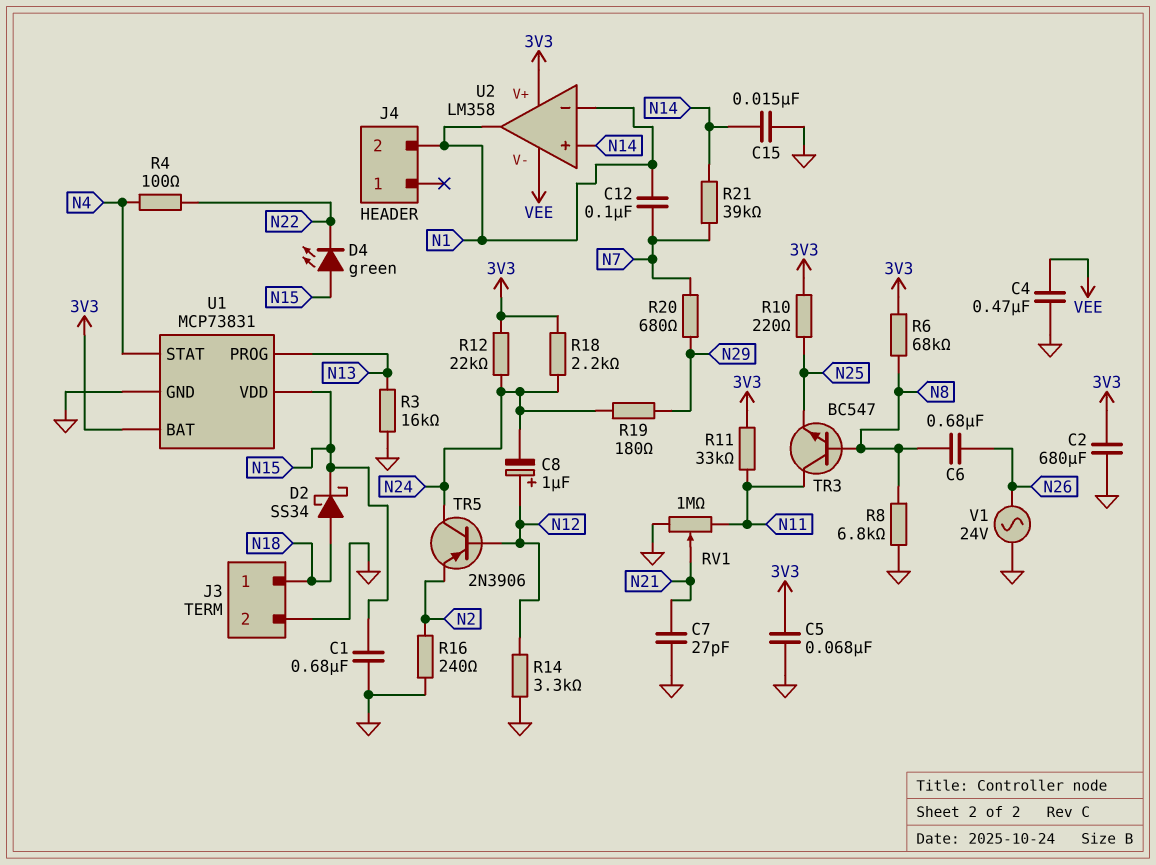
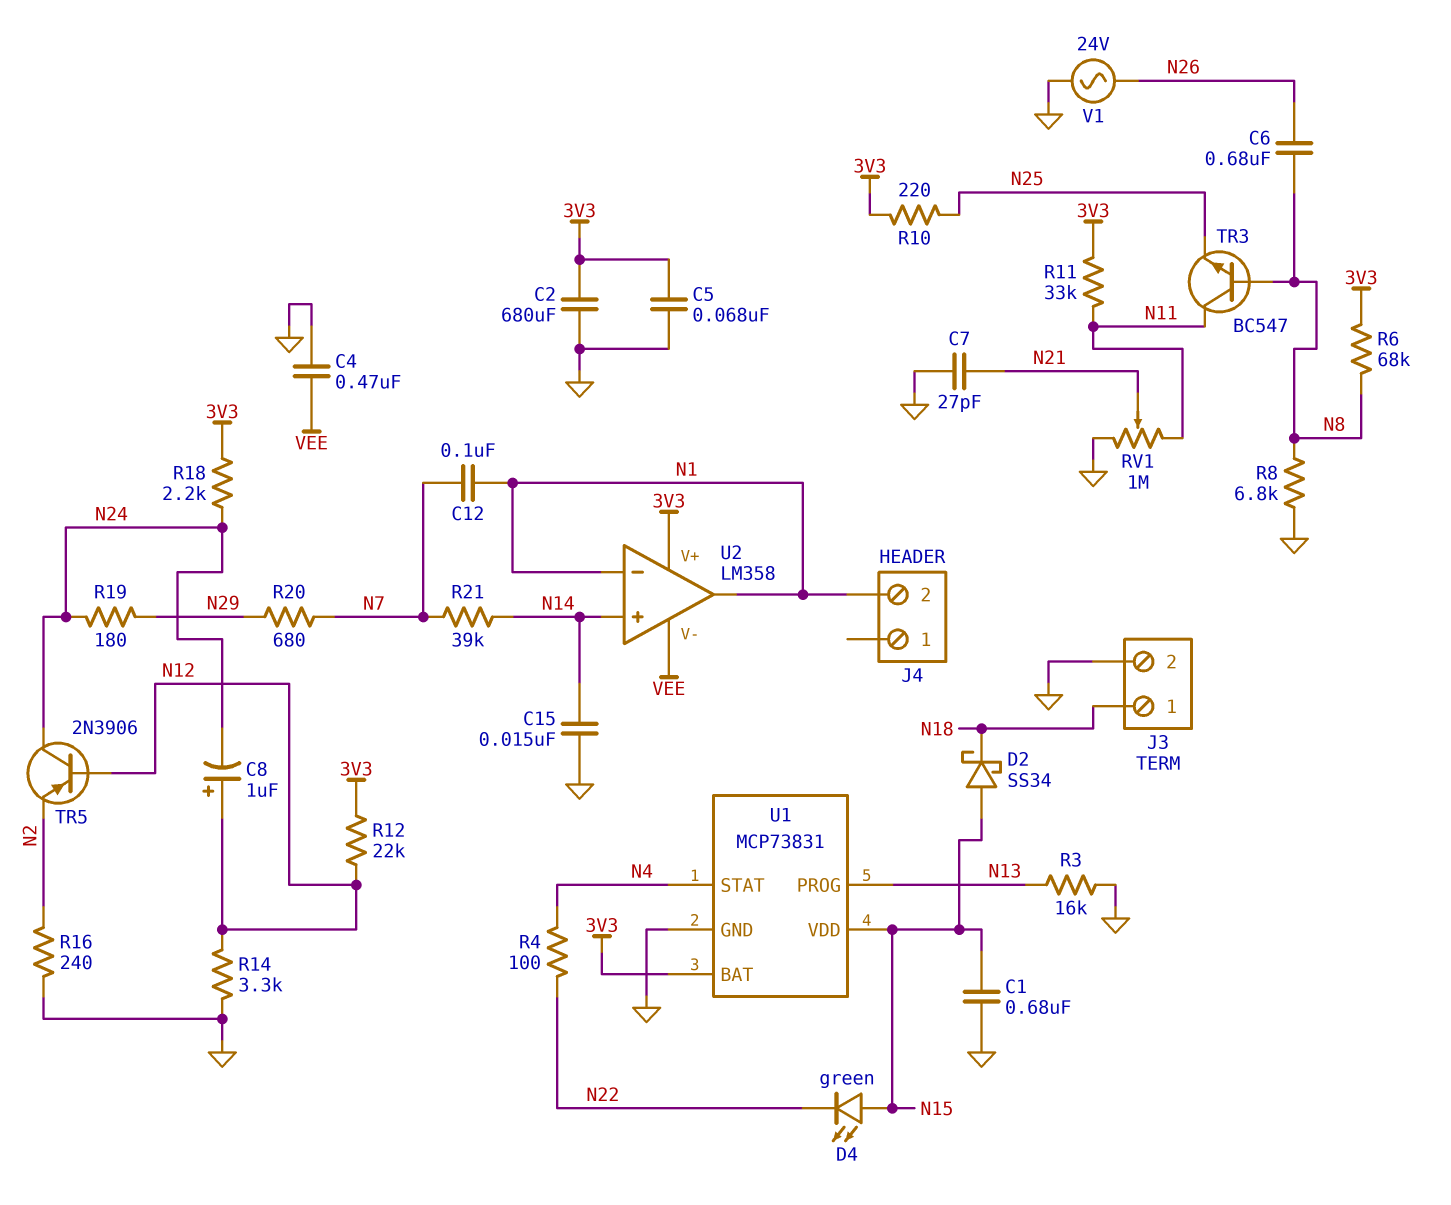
D2: schottky SS34 (A N18, K N15) -> schottky SS34 (A N15, K N18)
R12: 22k (3V3, N24) -> 22k (3V3, N12)

